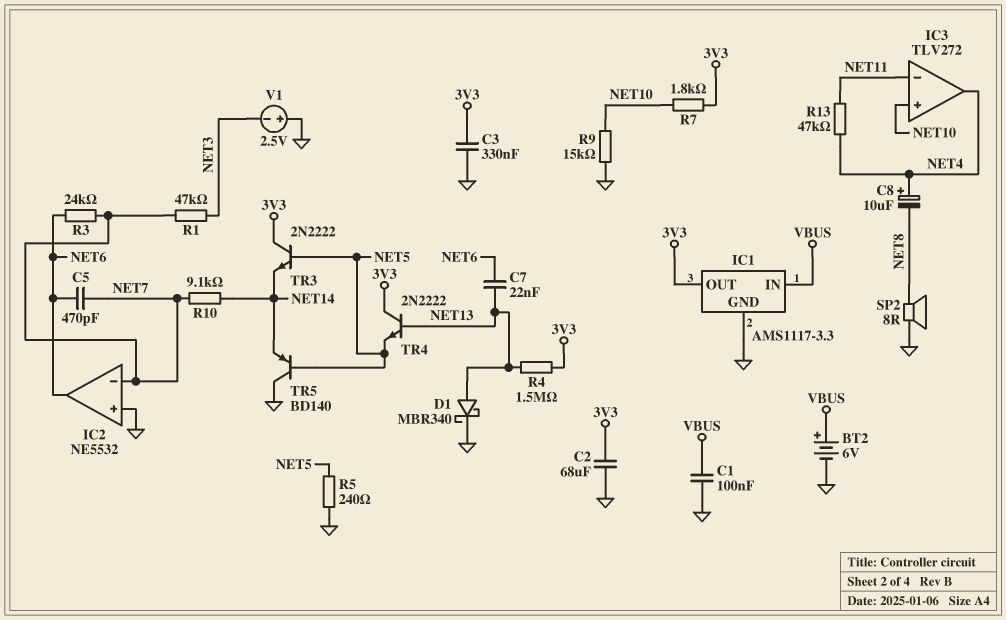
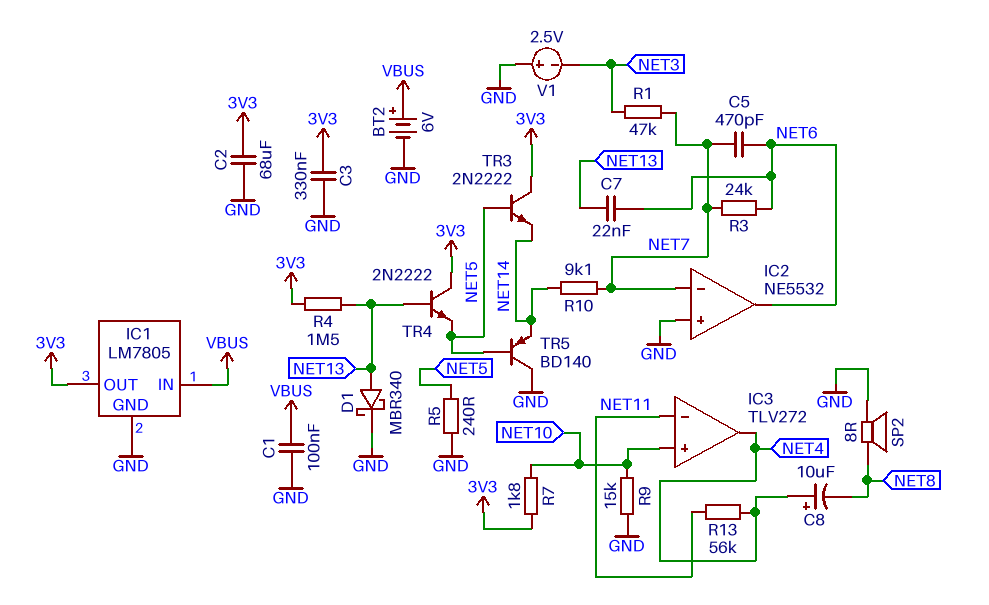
IC1: AMS1117-3.3 -> LM7805
R13: 47k (NET4, NET11) -> 56k (NET4, NET11)

